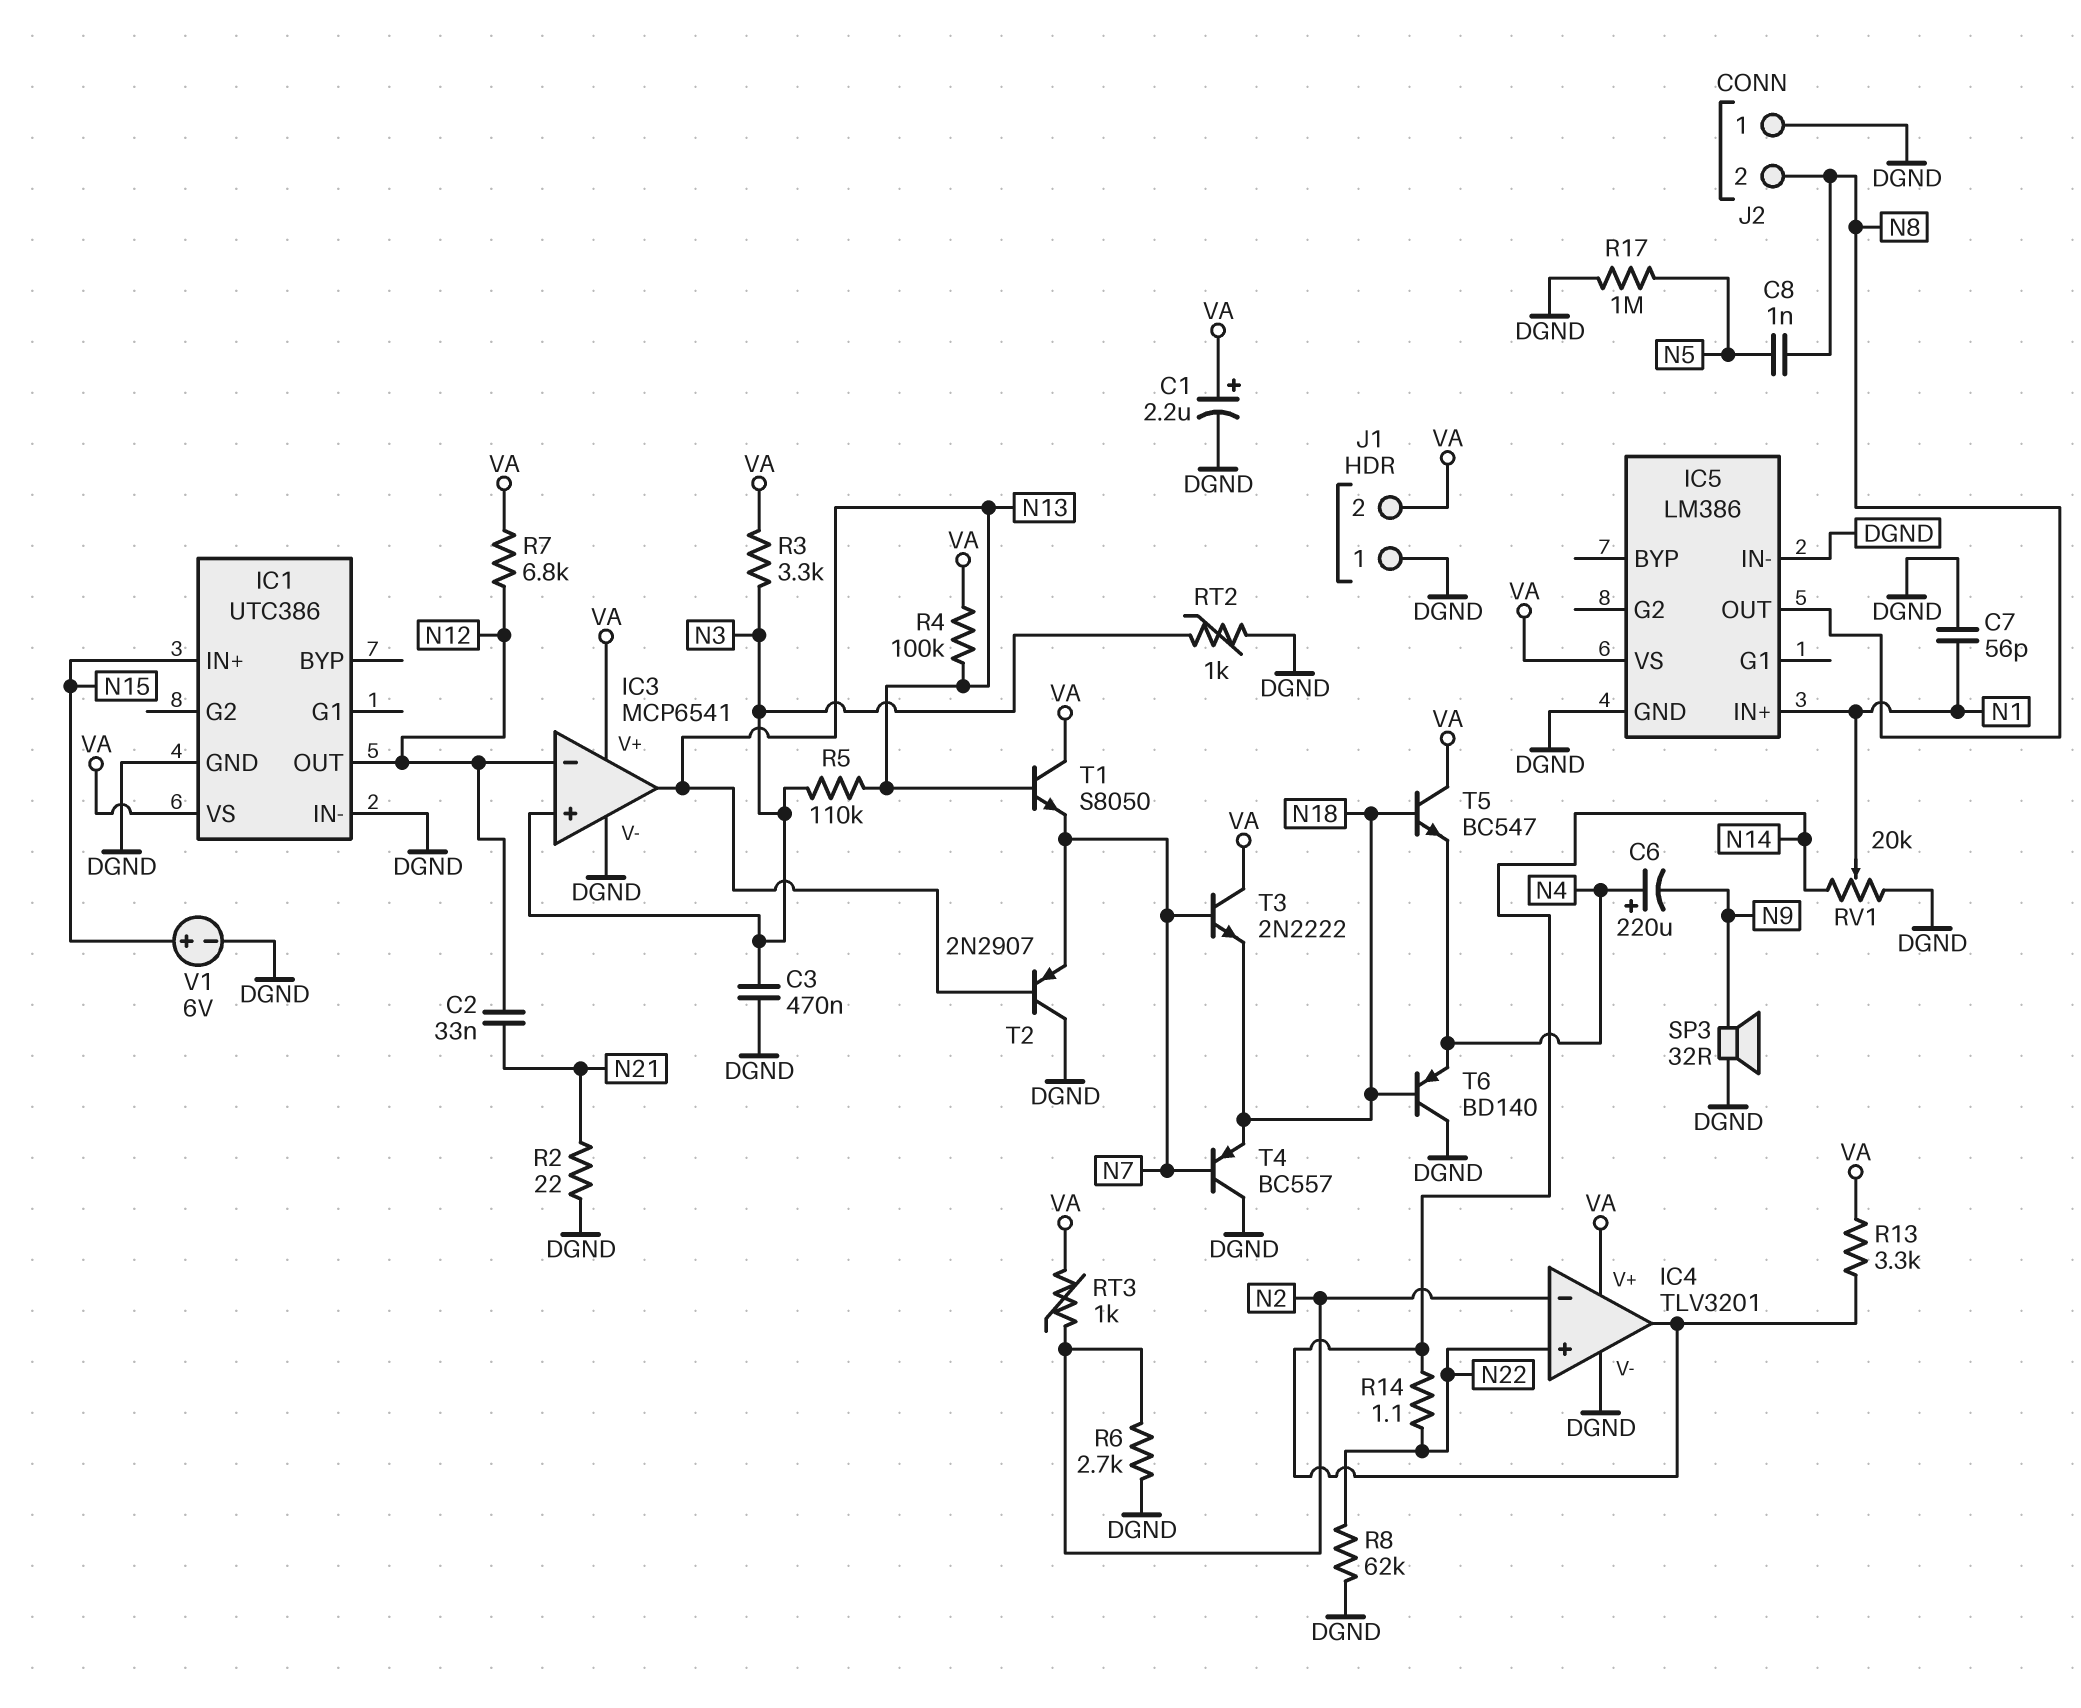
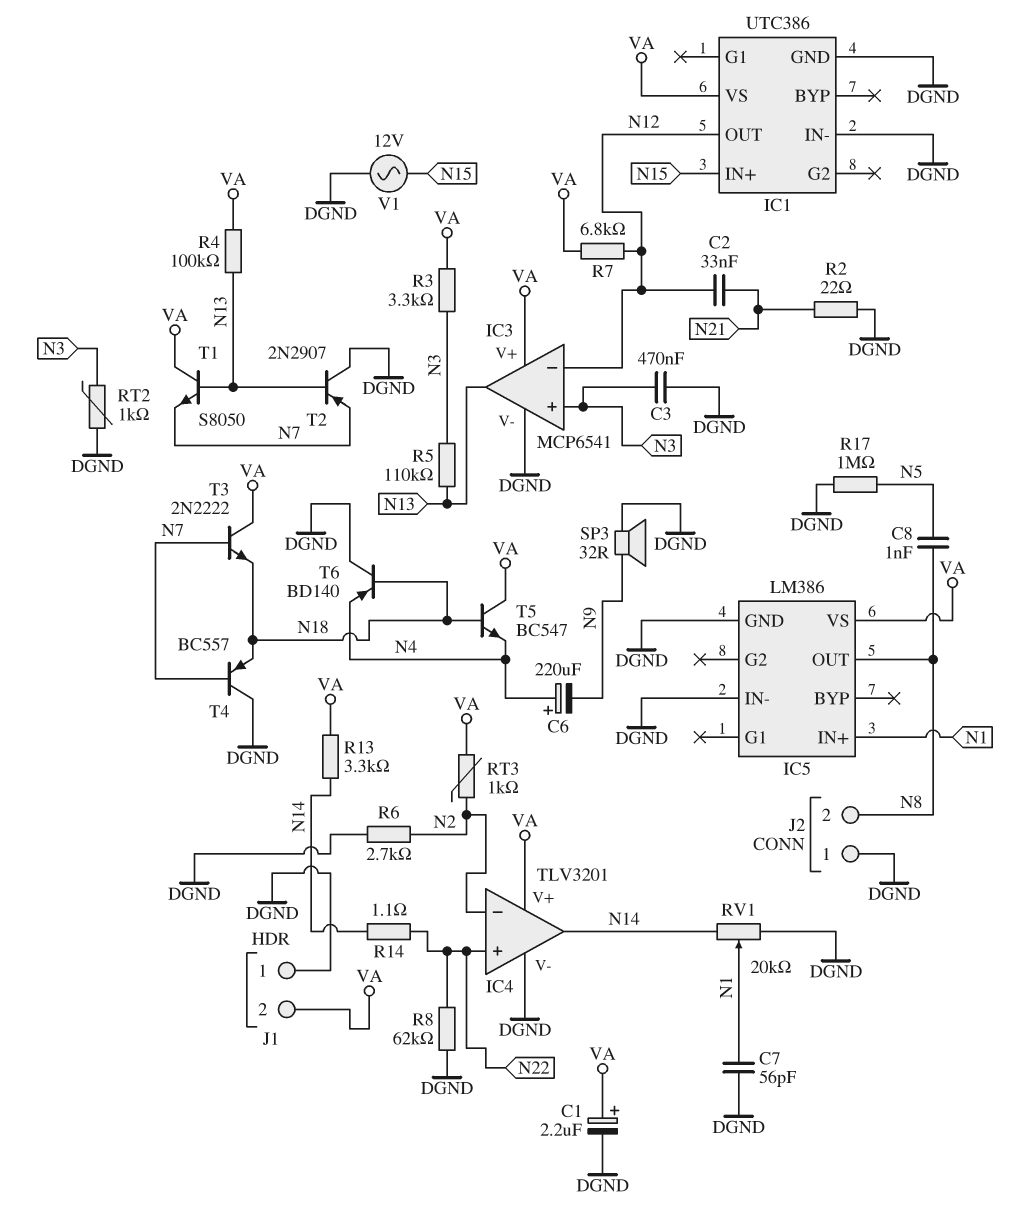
V1: 6V (plus N15, minus DGND) -> AC 12V (DGND, N15)

